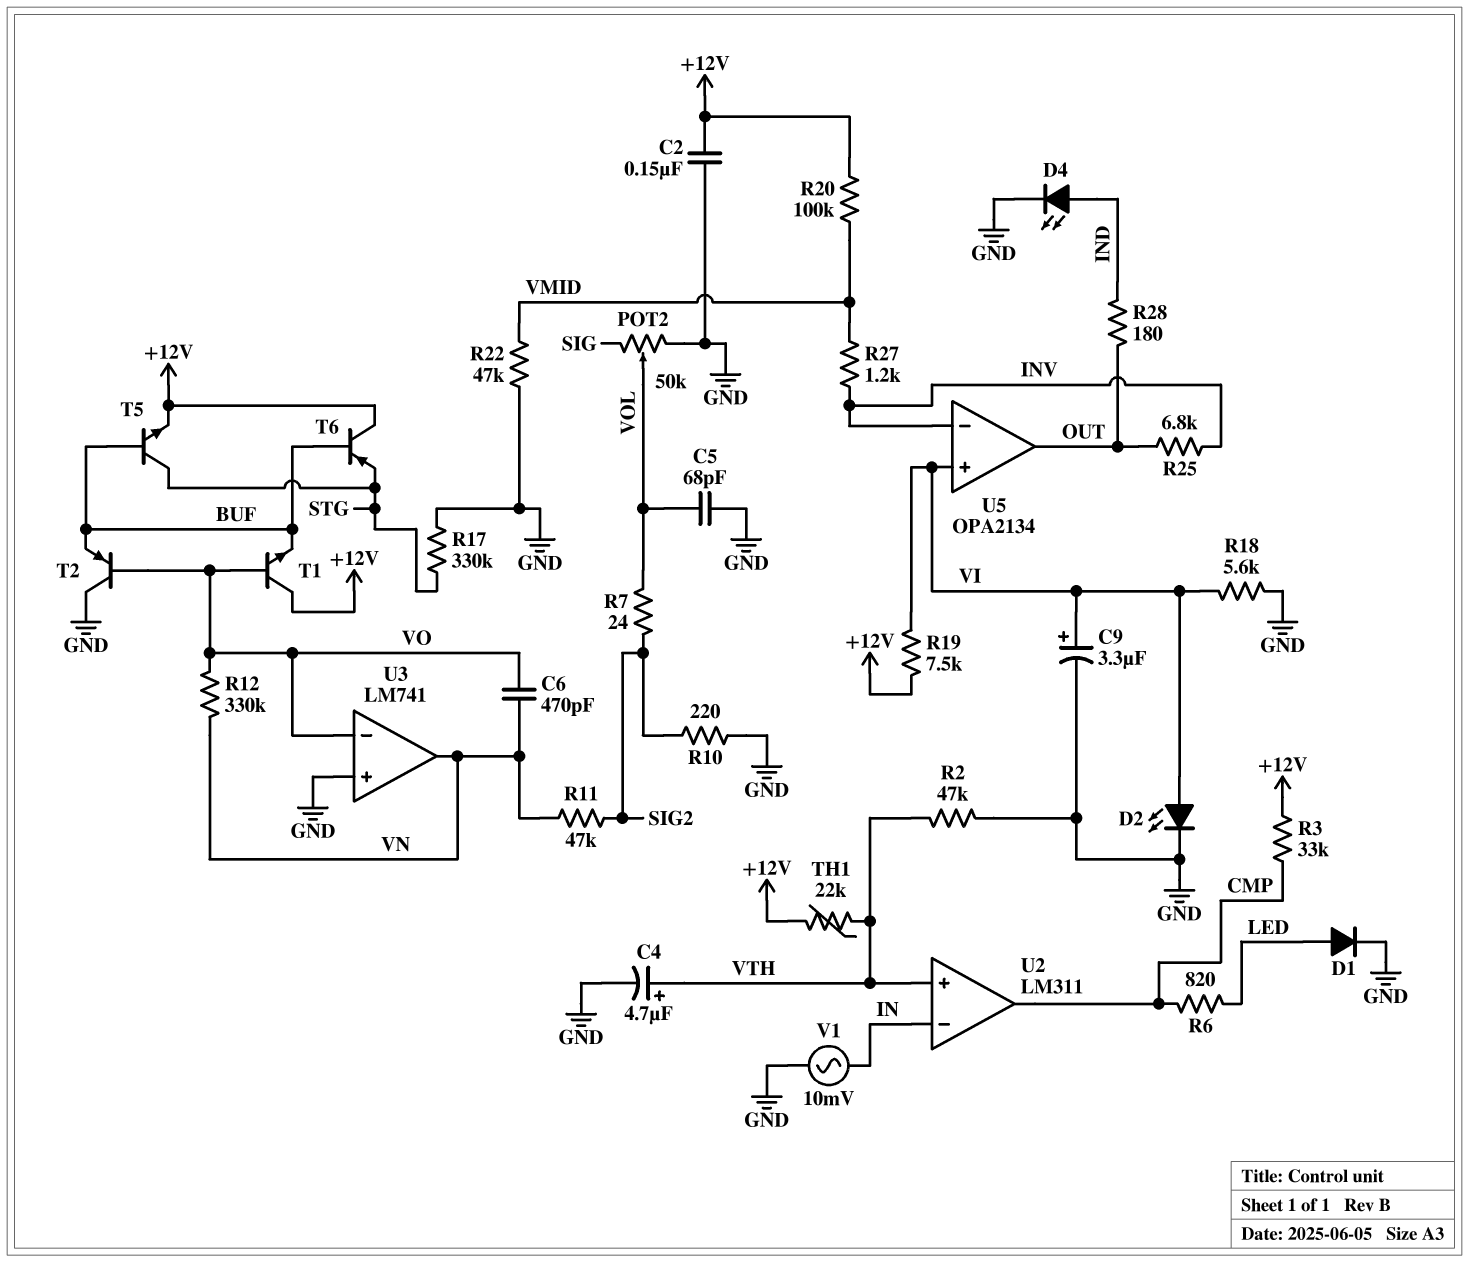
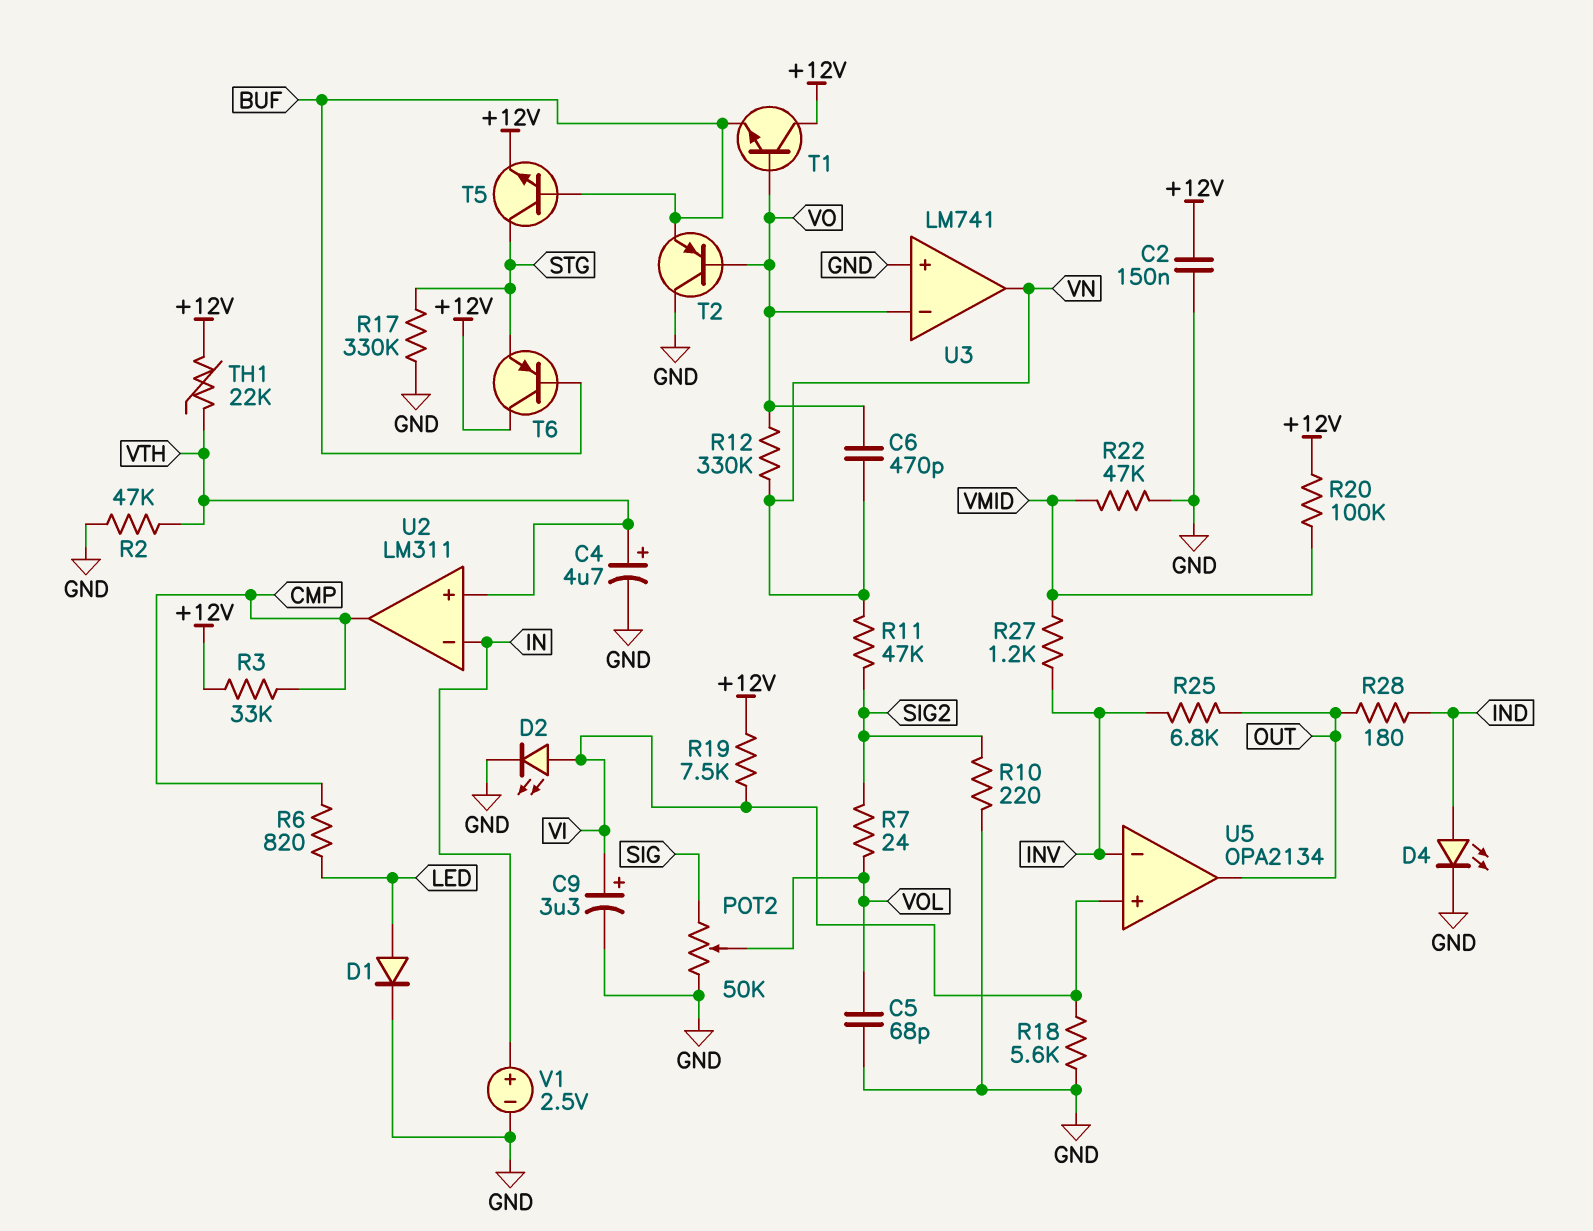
V1: AC 10mV (GND, IN) -> 2.5V (plus IN, minus GND)

